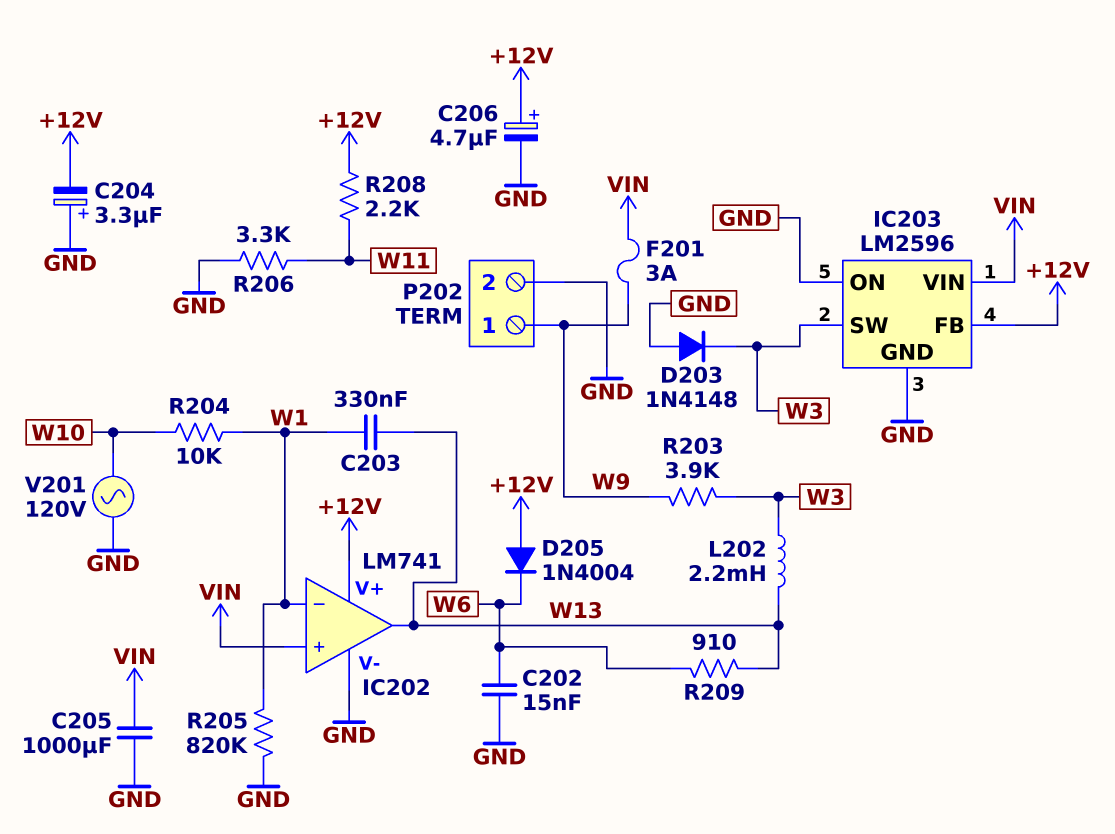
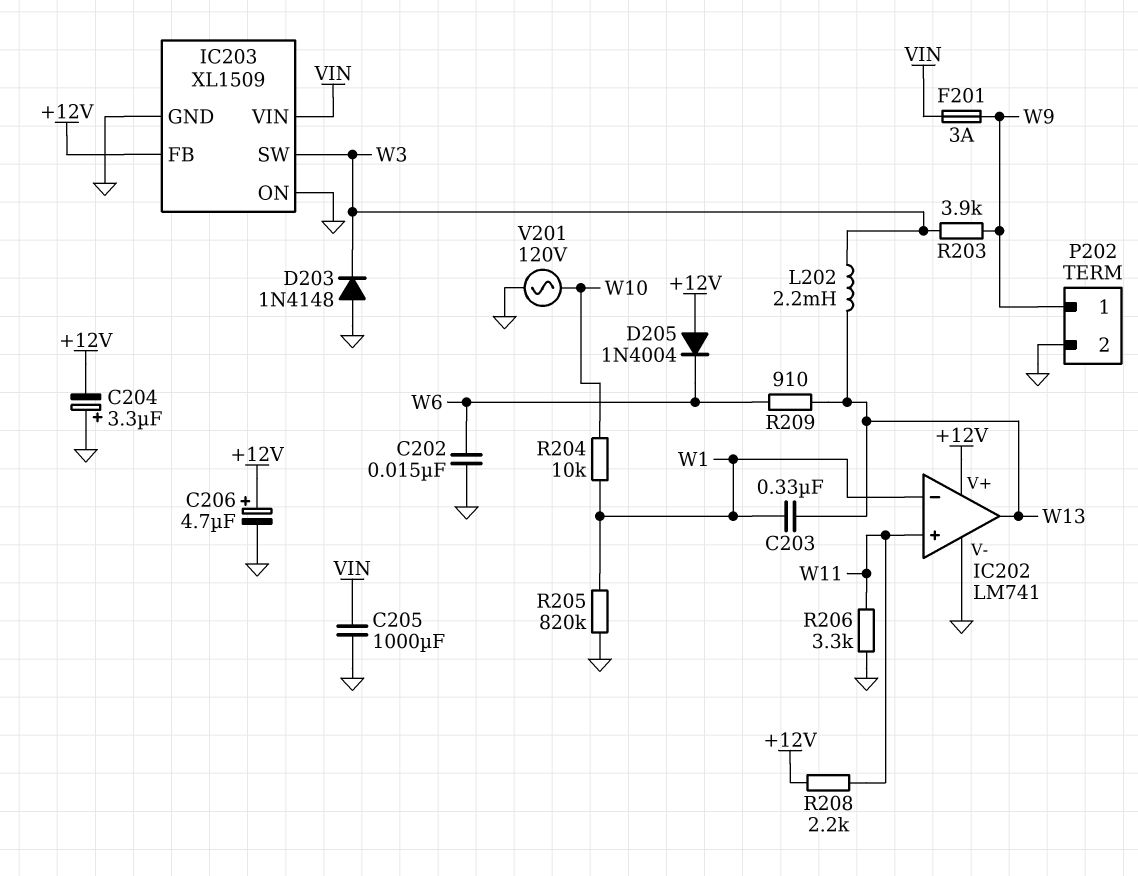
IC202 pin in+: VIN -> W11
IC203: LM2596 -> XL1509

